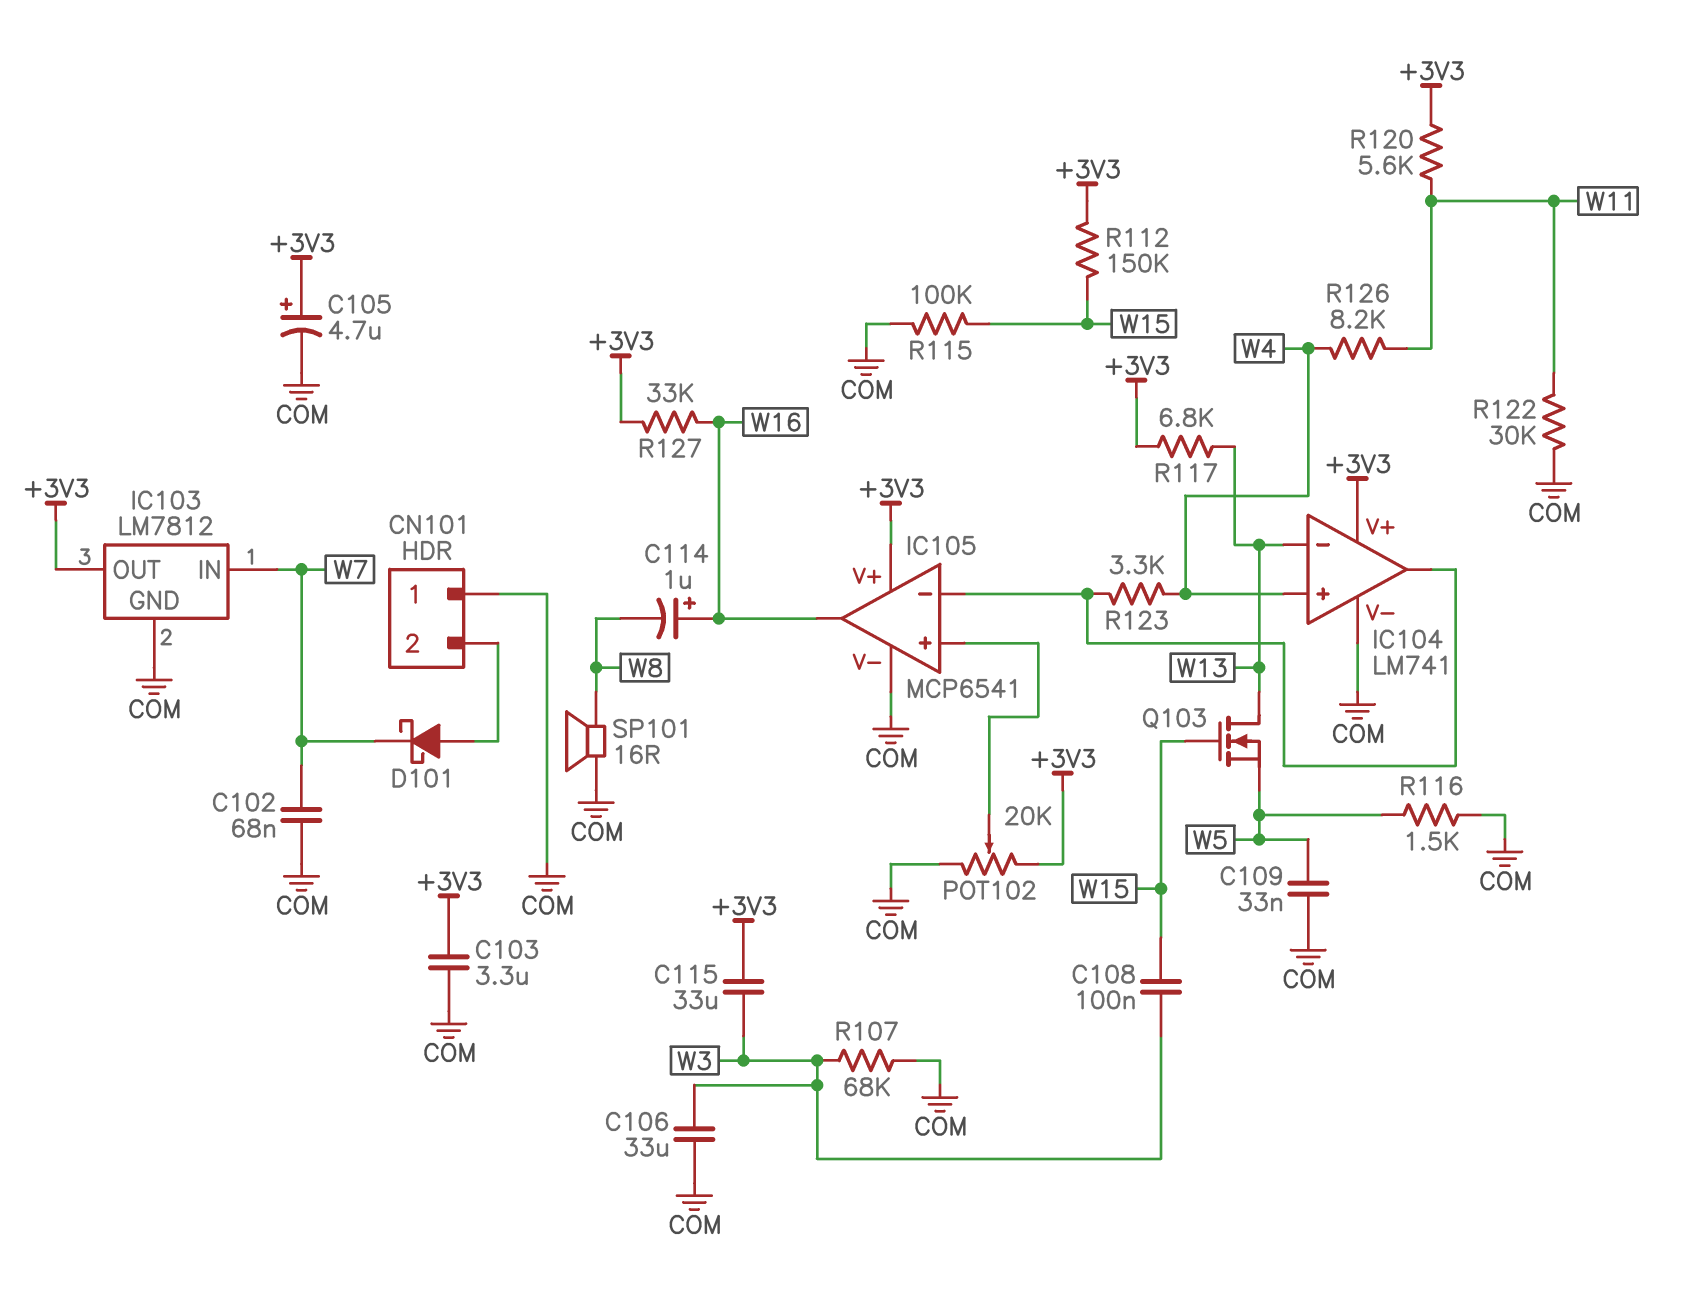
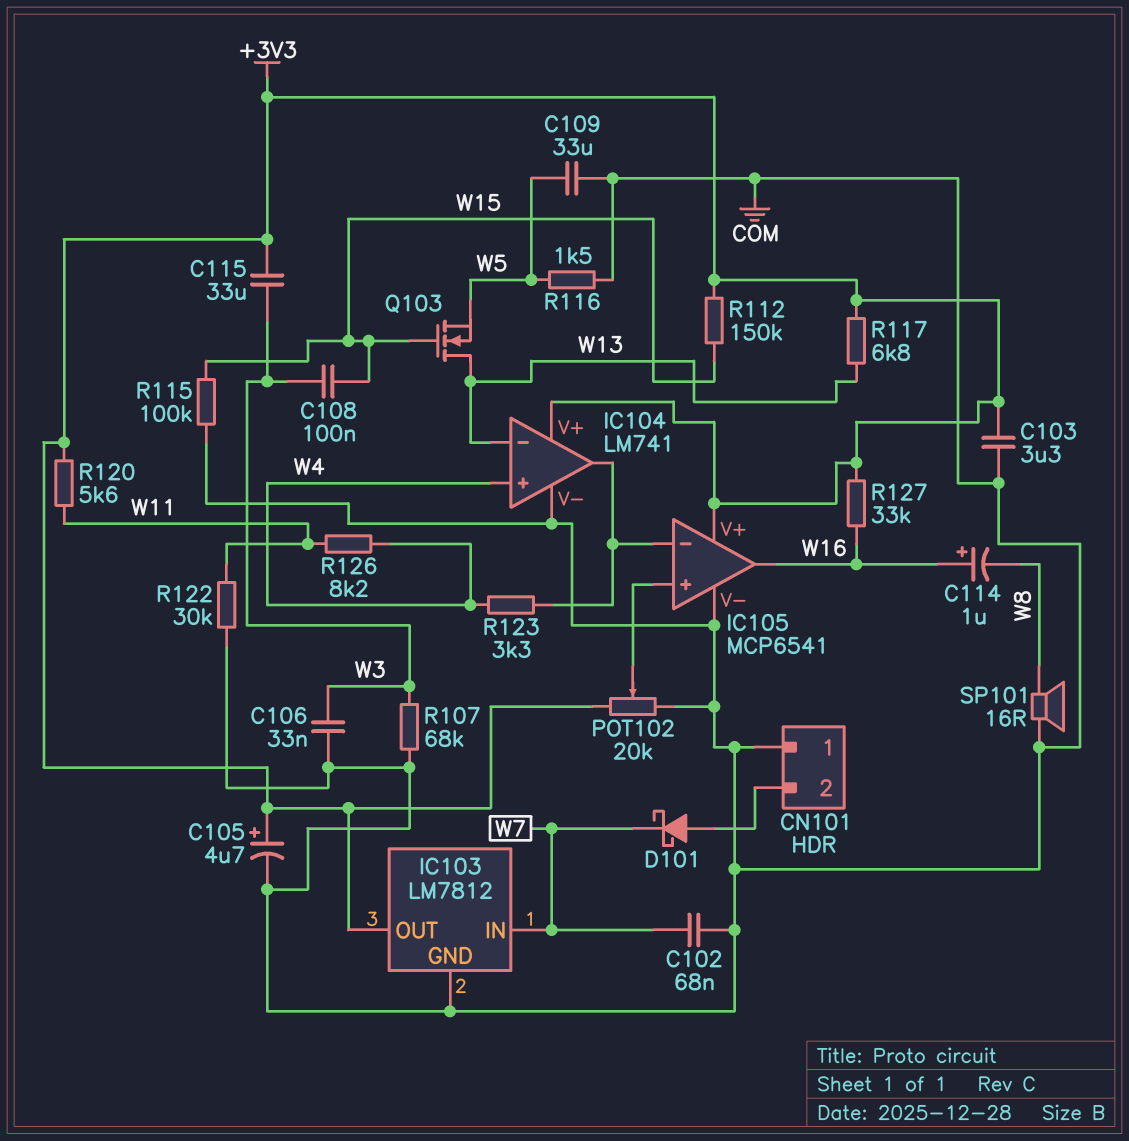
C106: 33uF (COM, W3) -> 33nF (COM, W3)
C109: 33nF (COM, W5) -> 33uF (COM, W5)

